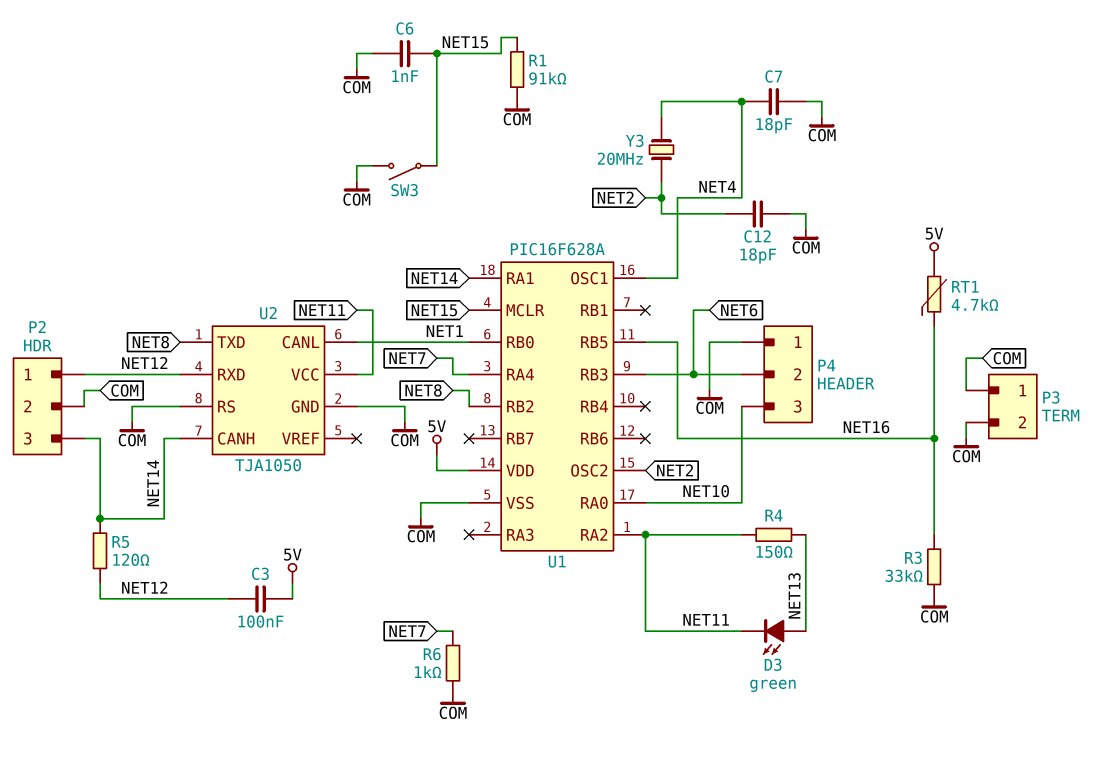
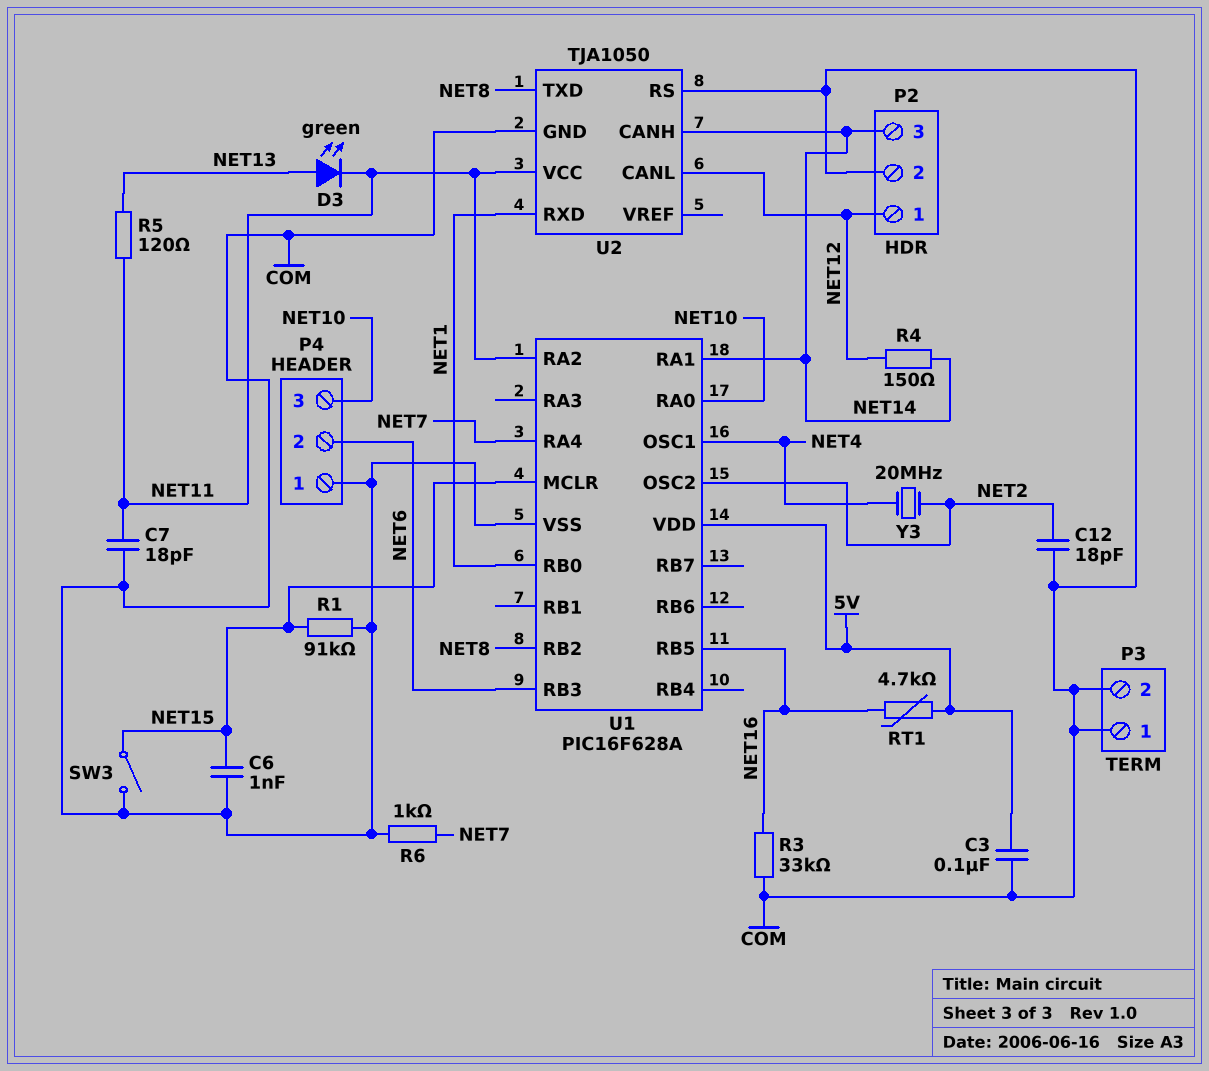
C3: 100nF (5V, NET12) -> 100nF (5V, COM)
C7: 18pF (COM, NET4) -> 18pF (COM, NET11)
R4: 150 (NET11, NET13) -> 150 (NET12, NET14)
R5: 120 (NET12, NET14) -> 120 (NET11, NET13)
U2 pin CANL: NET1 -> NET12
U2 pin RXD: NET12 -> NET1

